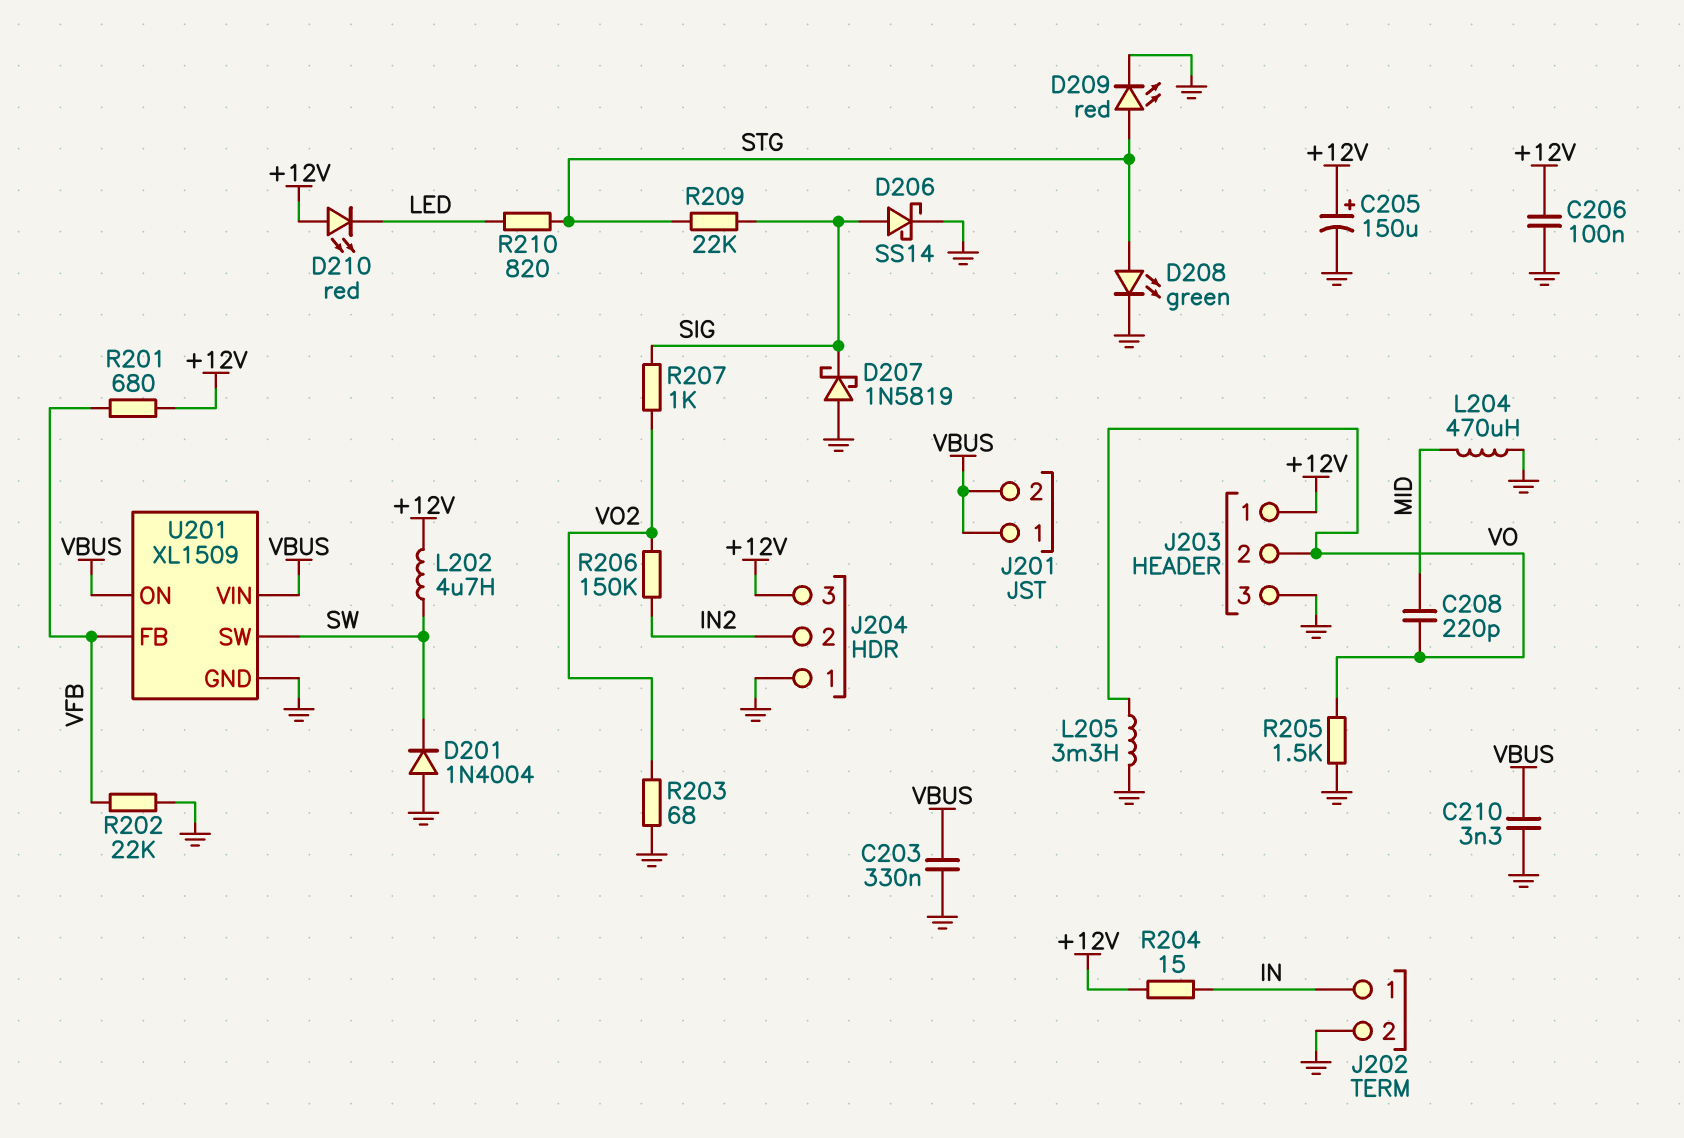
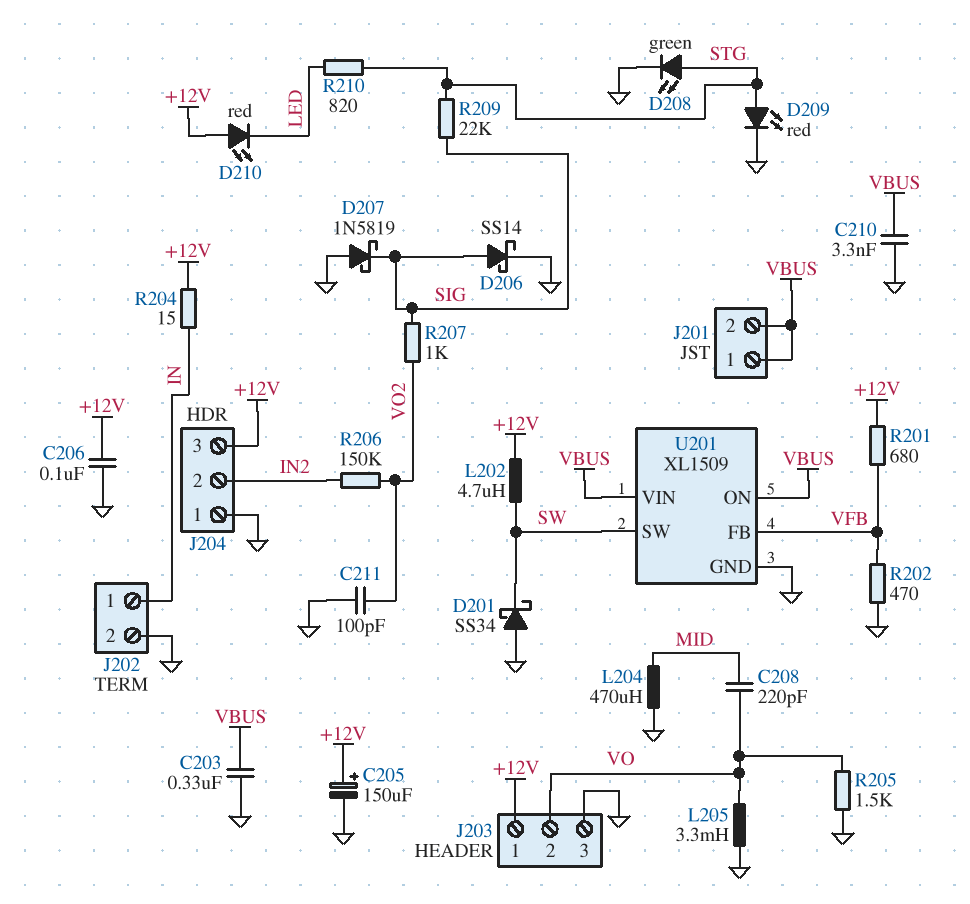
C211: none -> 100pF (GND, VO2)
D201: diode 1N4004 (A GND, K SW) -> schottky SS34 (A GND, K SW)
R202: 22k (GND, VFB) -> 470 (GND, VFB)
R203: 68 (GND, VO2) -> none

